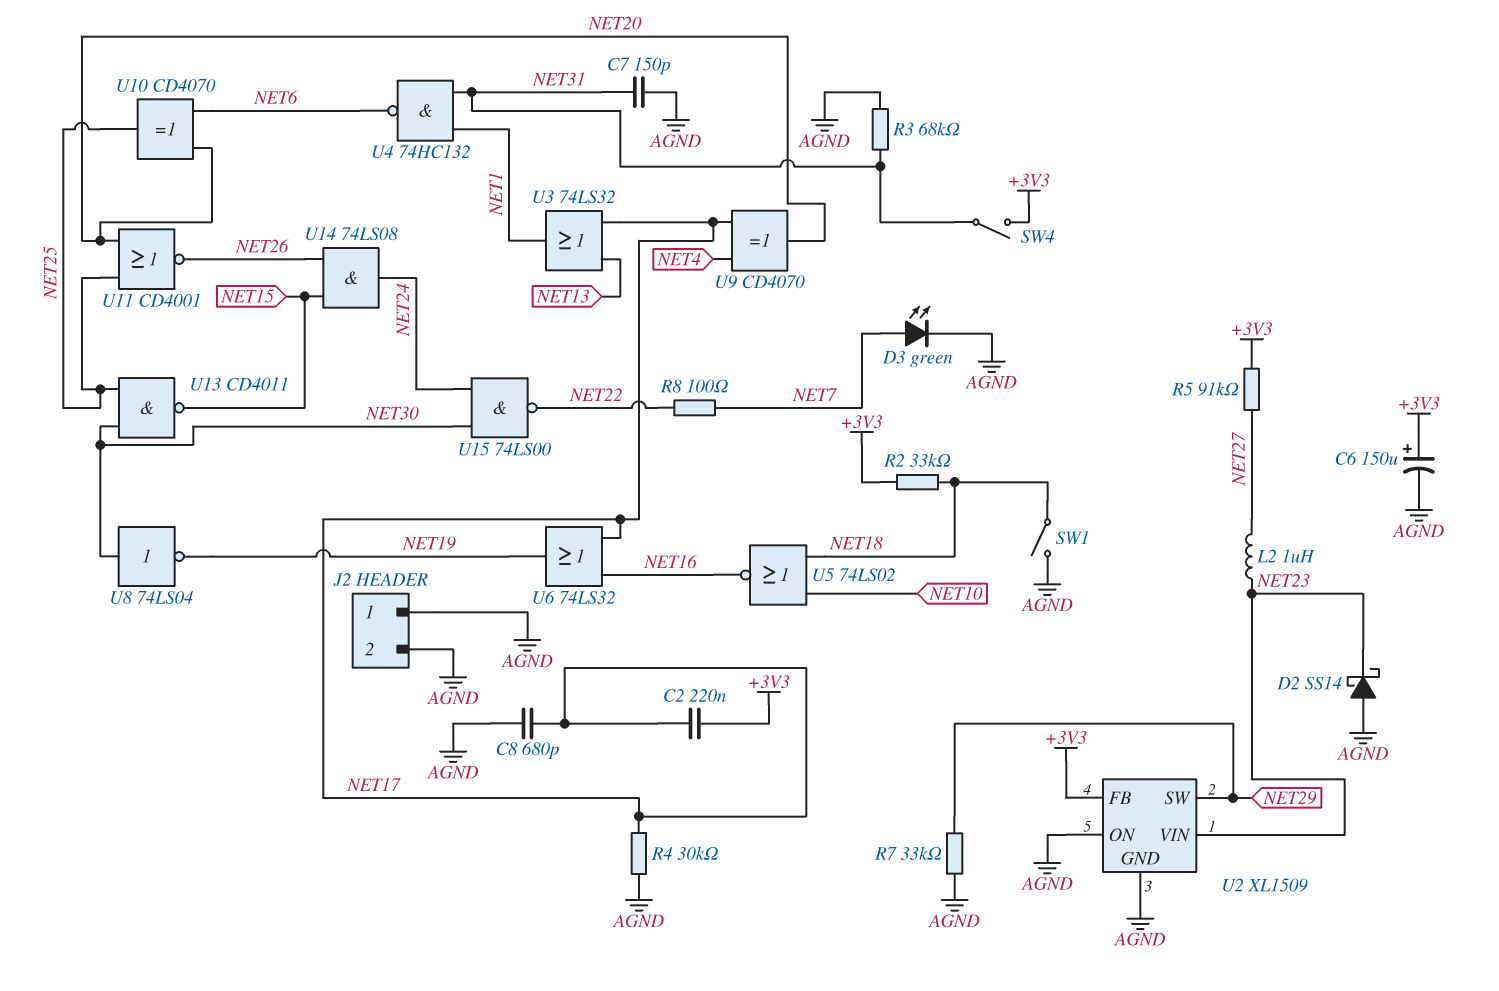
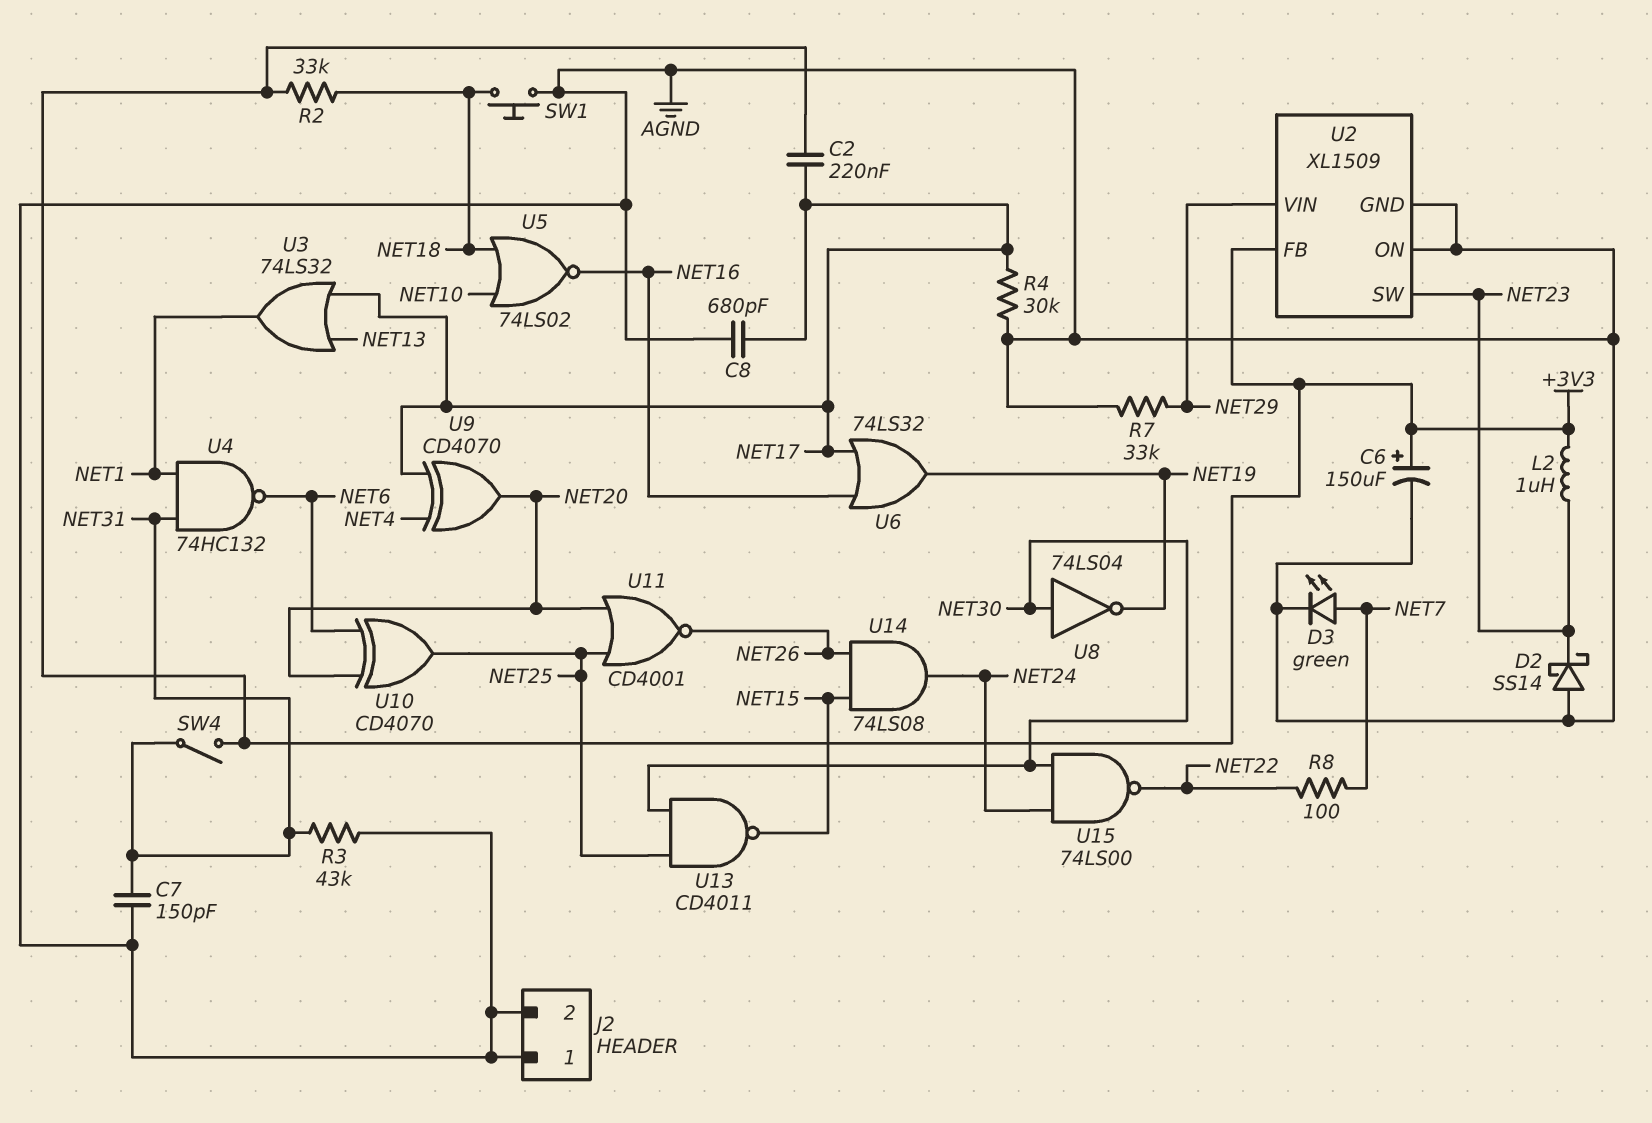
L2: 1uH (NET23, NET27) -> 1uH (+3V3, NET23)
R3: 68k (AGND, NET31) -> 43k (AGND, NET31)
R5: 91k (+3V3, NET27) -> none
SW1: switch (AGND, NET18) -> button (AGND, NET18)
U2 pin SW: NET29 -> NET23
U2 pin VIN: NET23 -> NET29

